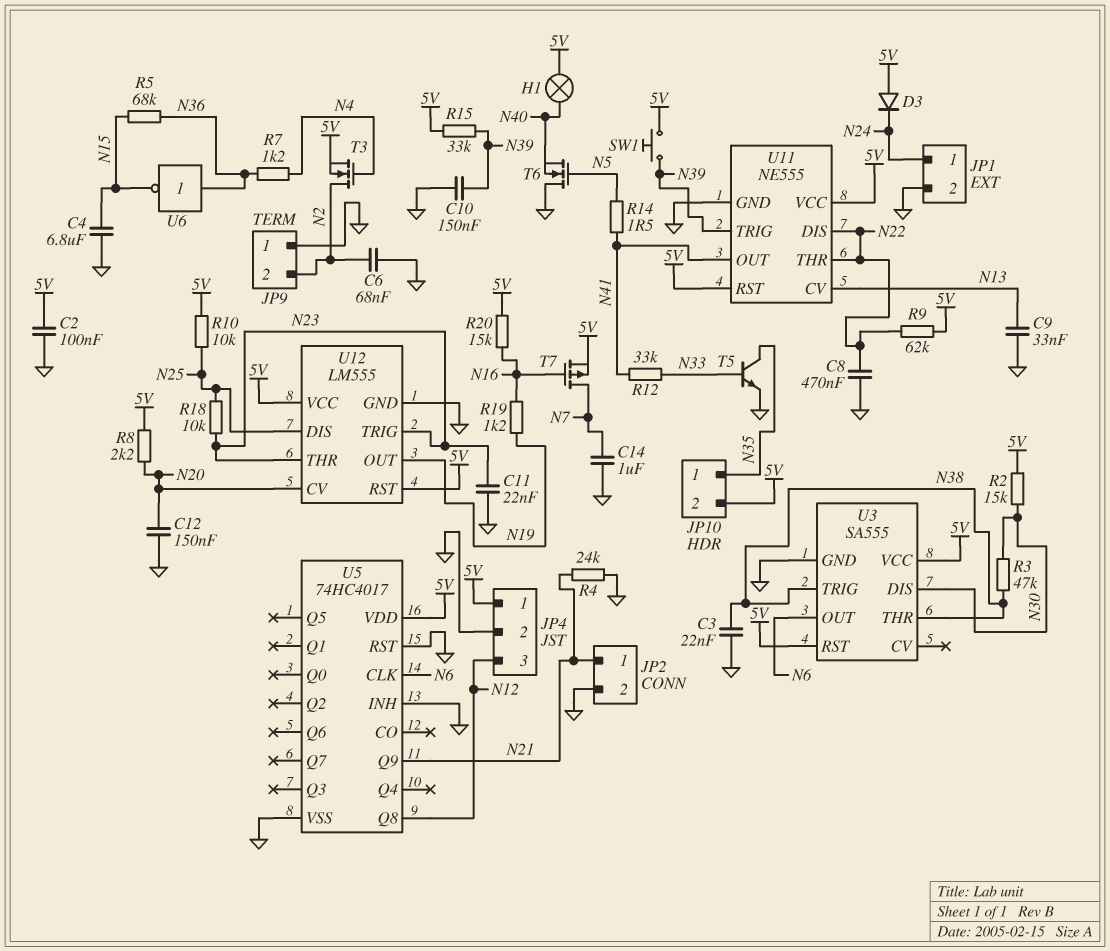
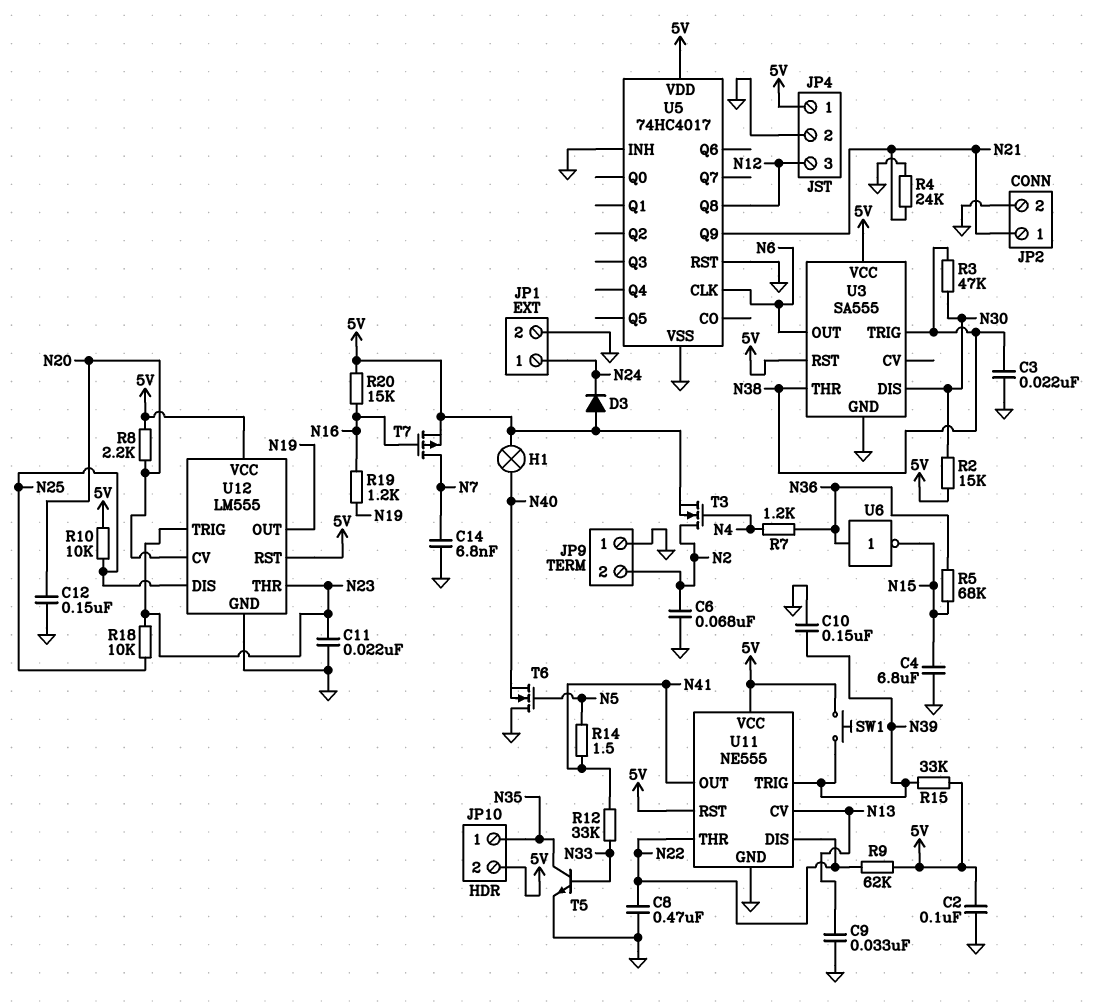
C14: 1uF (GND, N7) -> 6.8nF (GND, N7)

